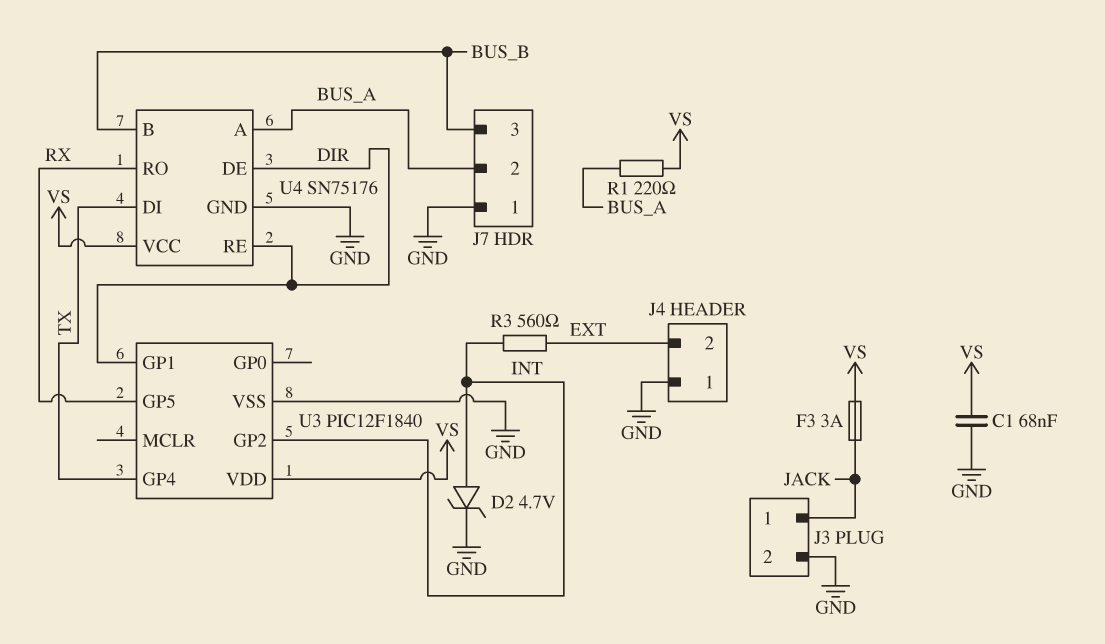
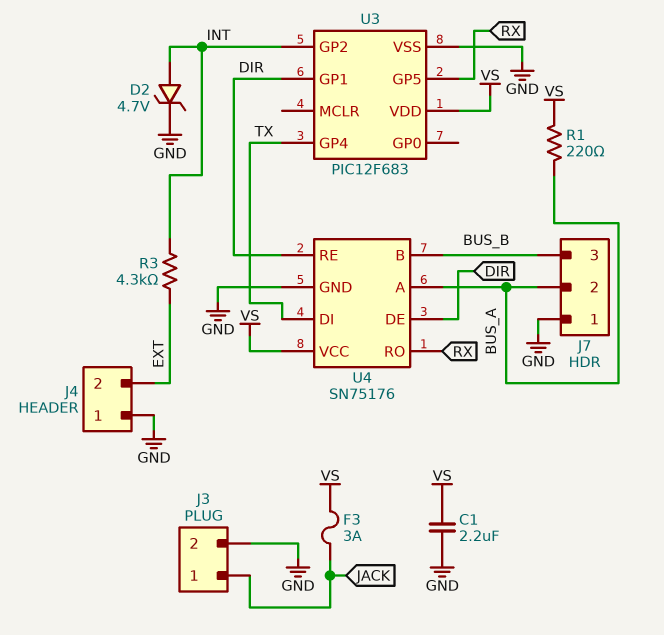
C1: 68nF (GND, VS) -> 2.2uF (GND, VS)
R3: 560 (EXT, INT) -> 4.3k (EXT, INT)
U3: PIC12F1840 -> PIC12F683

